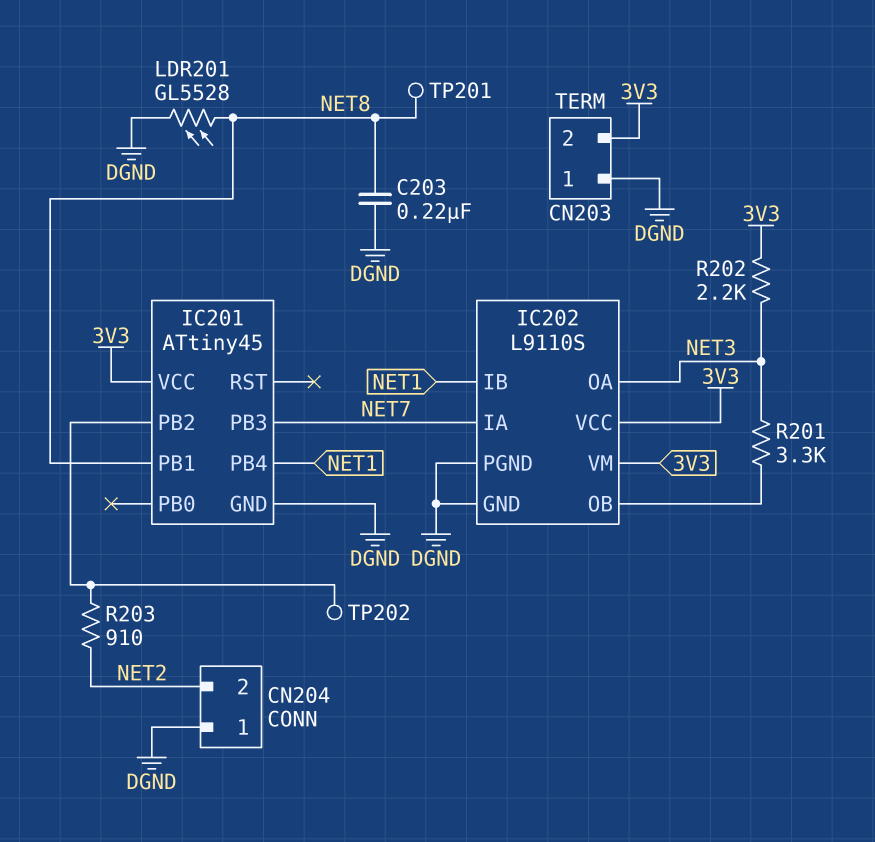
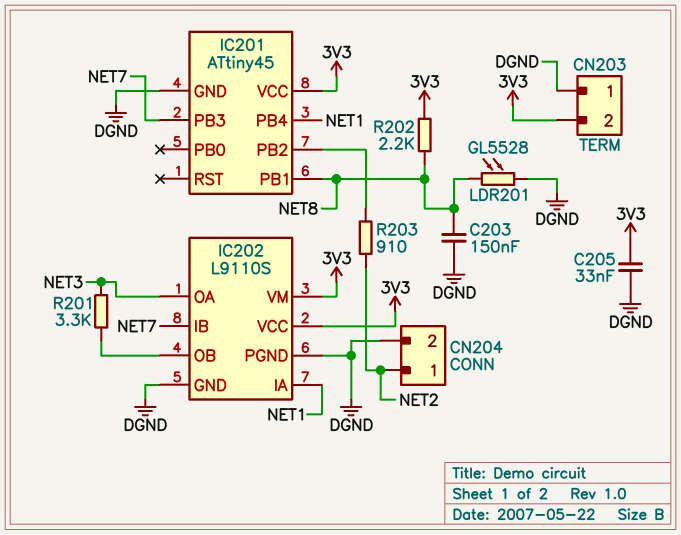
C203: 220nF (DGND, NET8) -> 150nF (DGND, NET8)
C205: none -> 33nF (3V3, DGND)
CN204 pin 1: DGND -> NET2
CN204 pin 2: NET2 -> DGND
IC202 pin IA: NET7 -> NET1
IC202 pin IB: NET1 -> NET7
R202: 2.2k (3V3, NET3) -> 2.2k (3V3, NET8)
TP201: test point (NET8) -> none
TP202: test point (IC201/PB2) -> none

